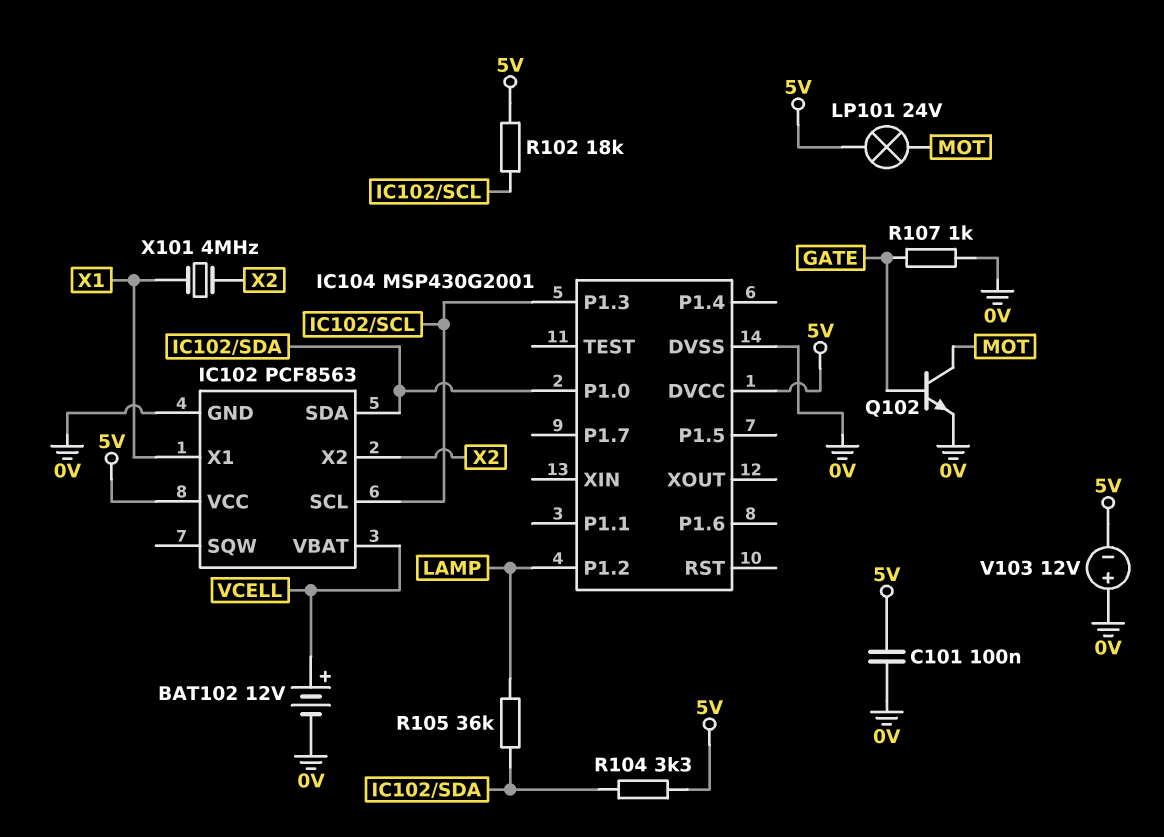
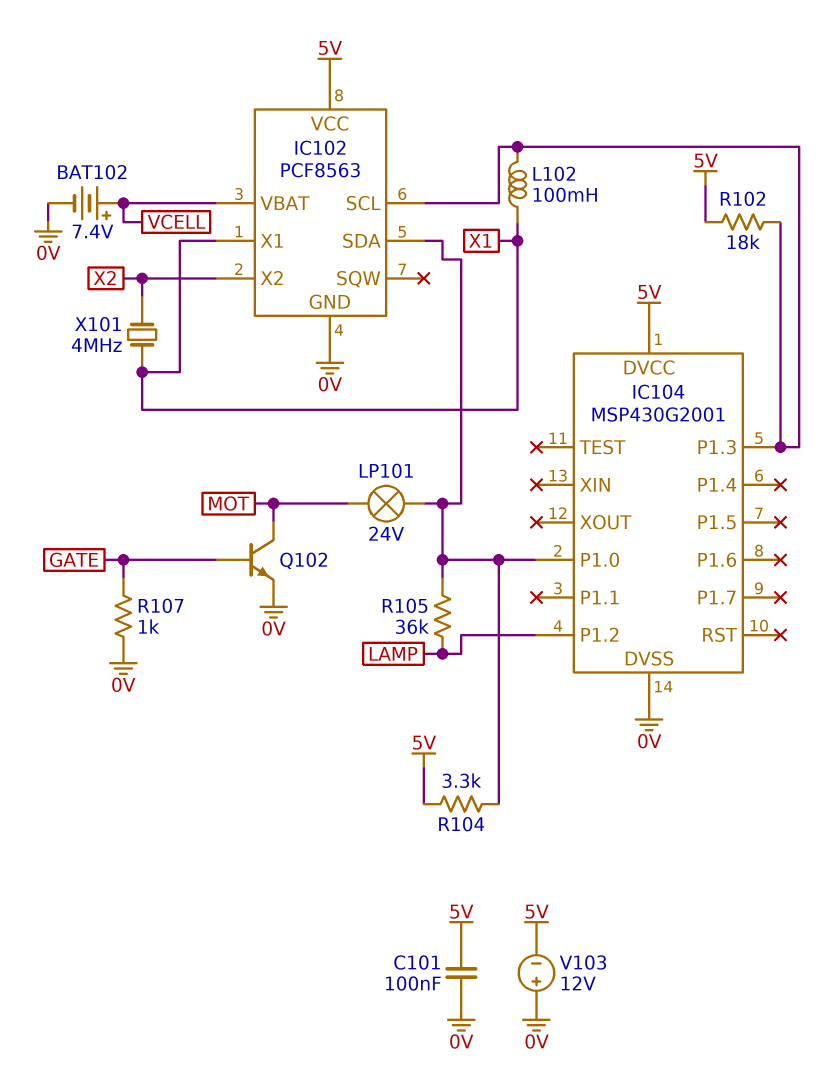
BAT102: 12V (plus VCELL, minus 0V) -> 7.4V (plus VCELL, minus 0V)
L102: none -> 100mH (IC102/SCL, X1)
LP101: lamp 24V (5V, MOT) -> lamp 24V (IC102/SDA, MOT)

